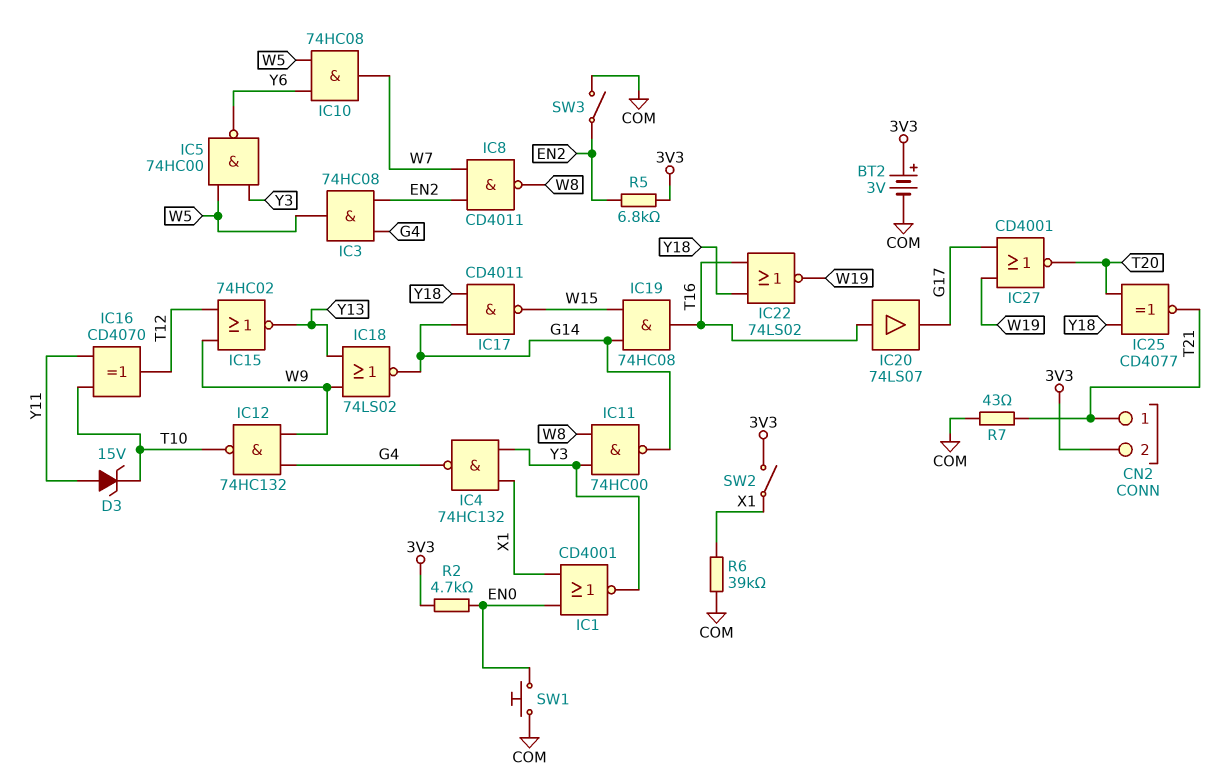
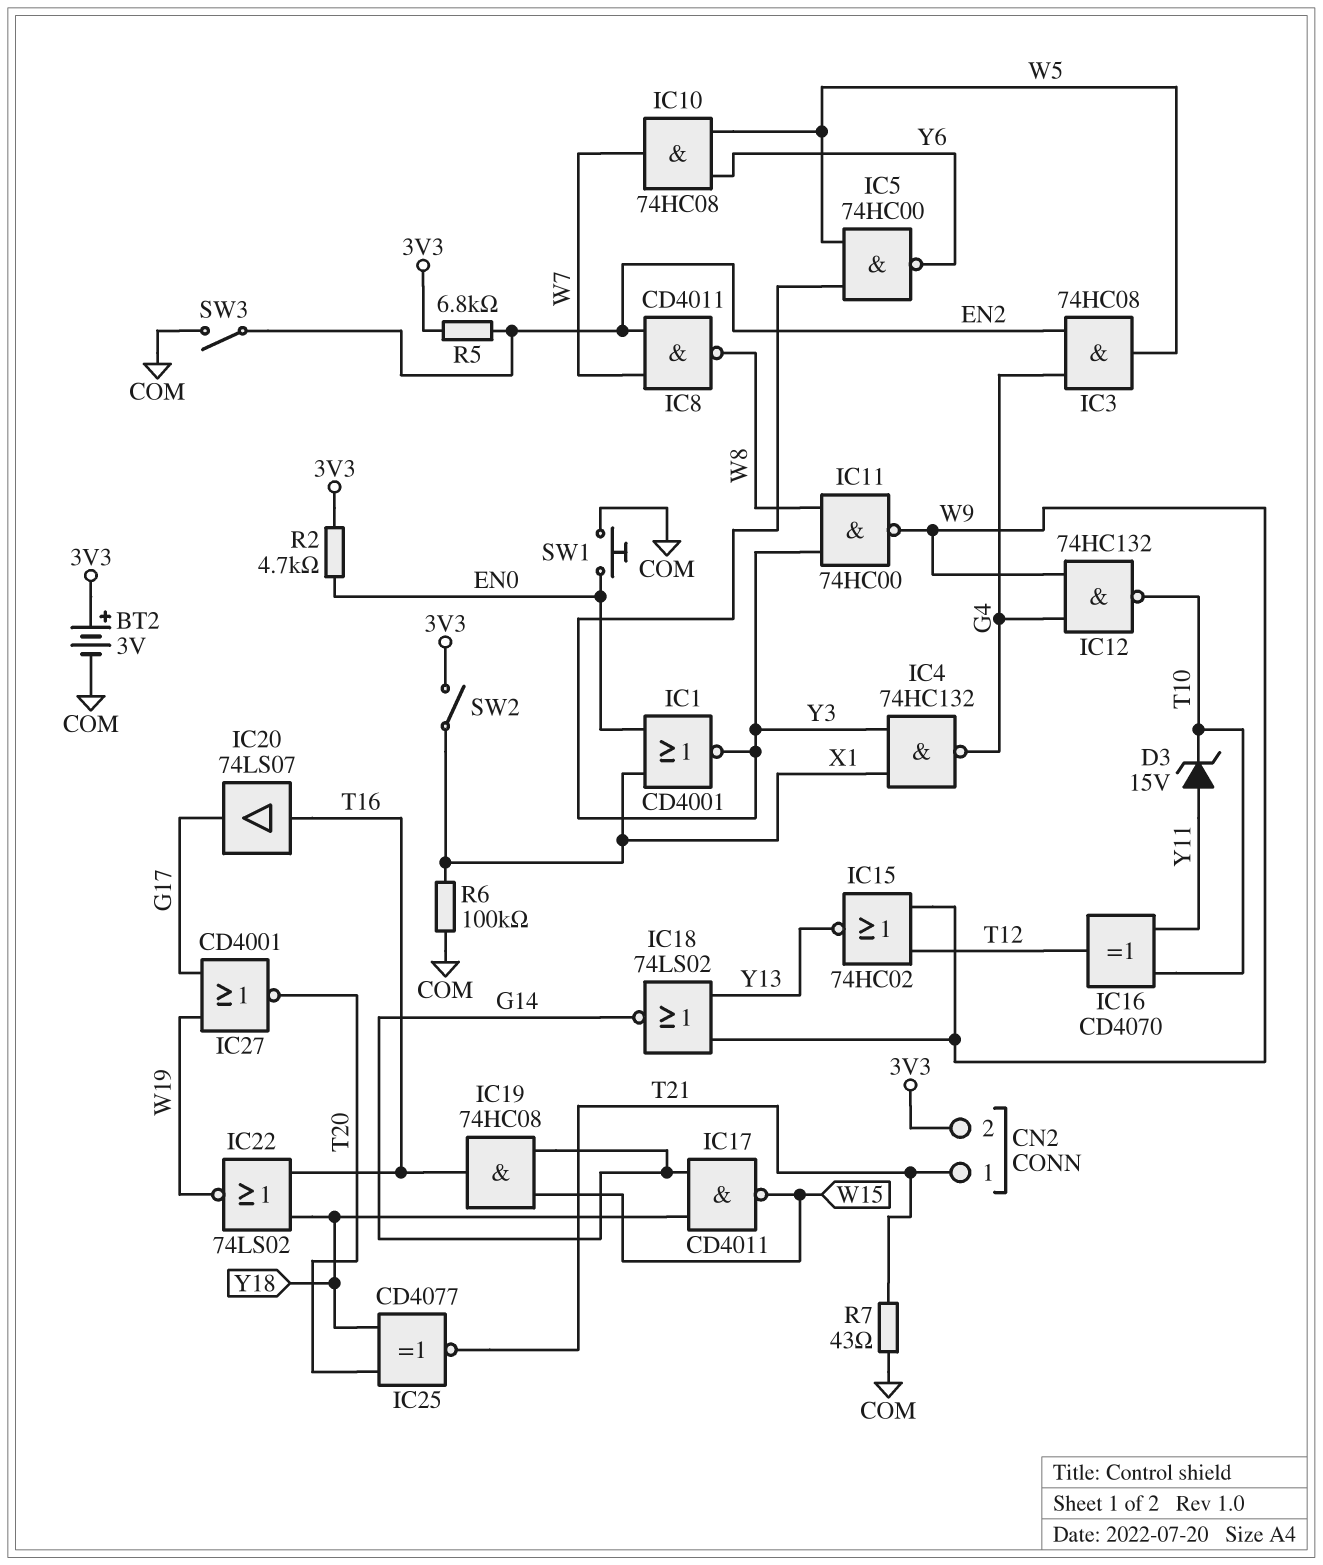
IC11: NAND 74HC00 (in W8, in Y3, out G14) -> NAND 74HC00 (in W8, in Y3, out W9)
R6: 39k (COM, X1) -> 100k (COM, X1)

